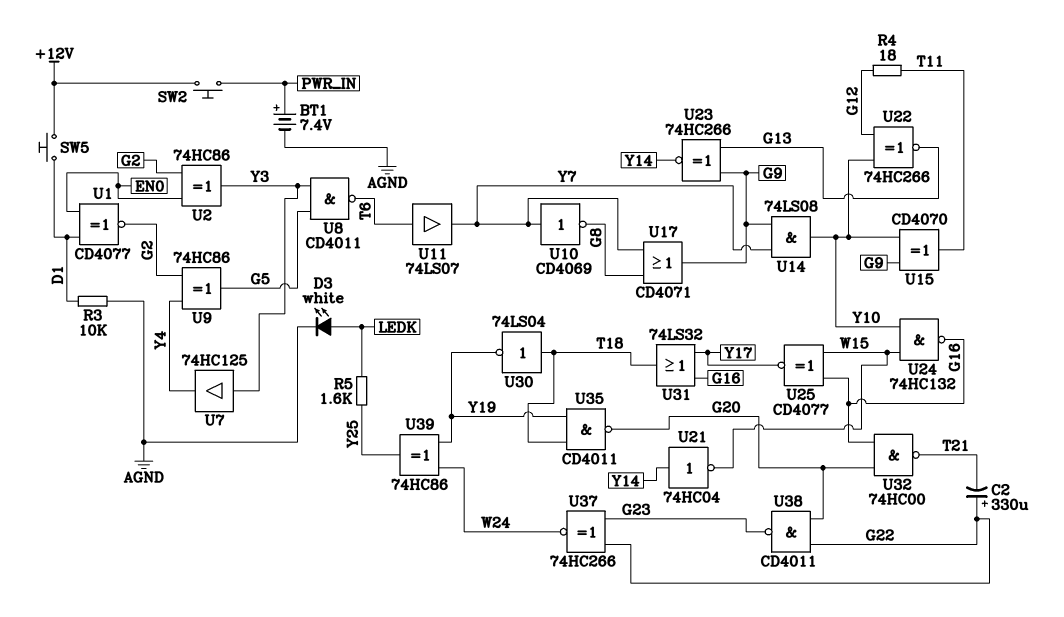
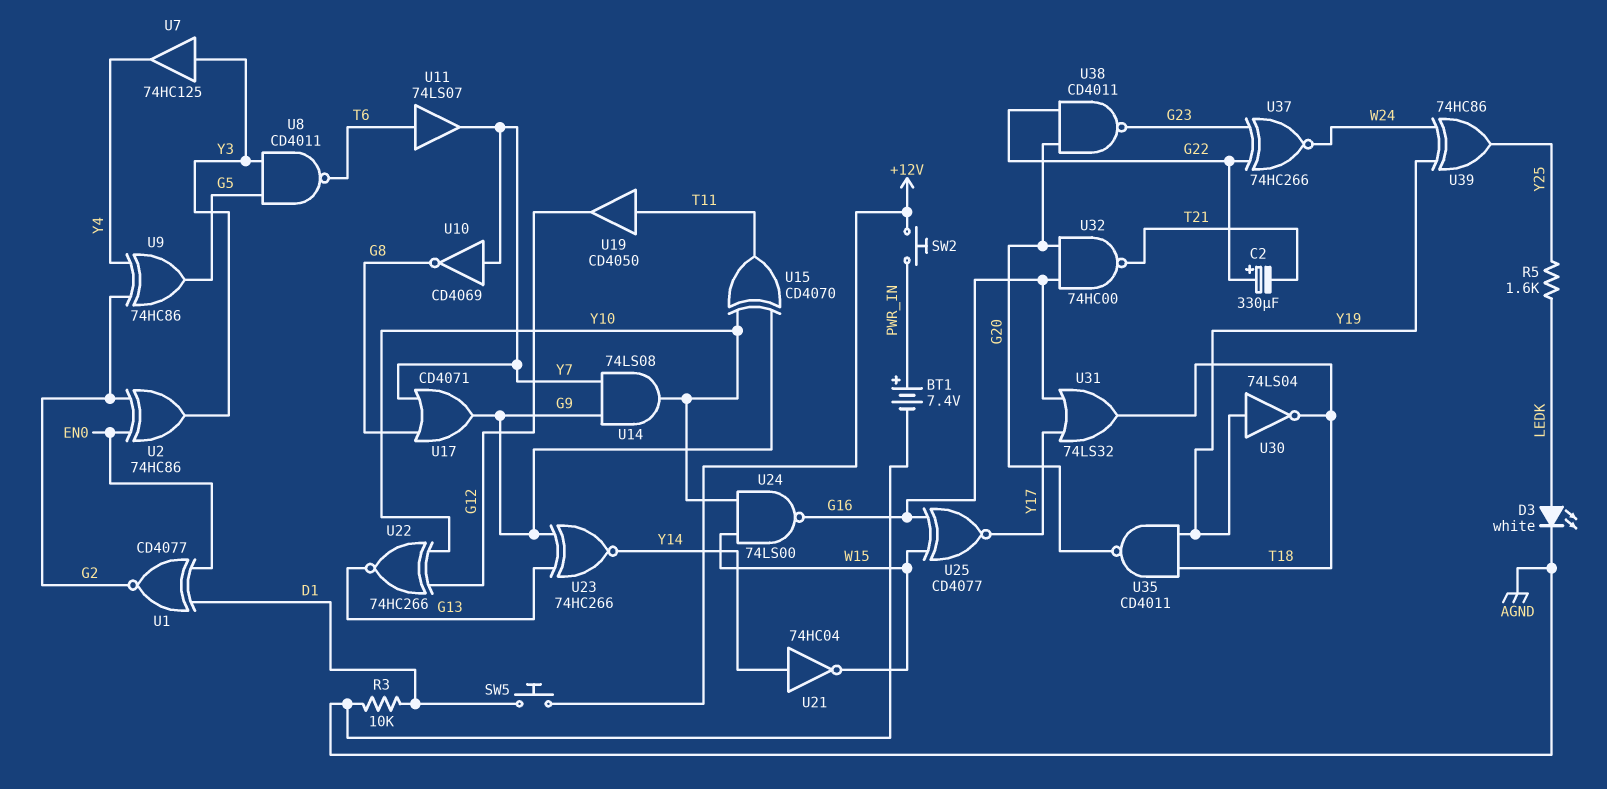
R4: 18 (G12, T11) -> none
U19: none -> buffer CD4050 (in T11, out G12)
U24: NAND 74HC132 (in W15, in Y10, out G16) -> NAND 74LS00 (in W15, in Y10, out G16)
U30: NOT 74LS04 (in T18, out Y19) -> NOT 74LS04 (in Y19, out T18)

